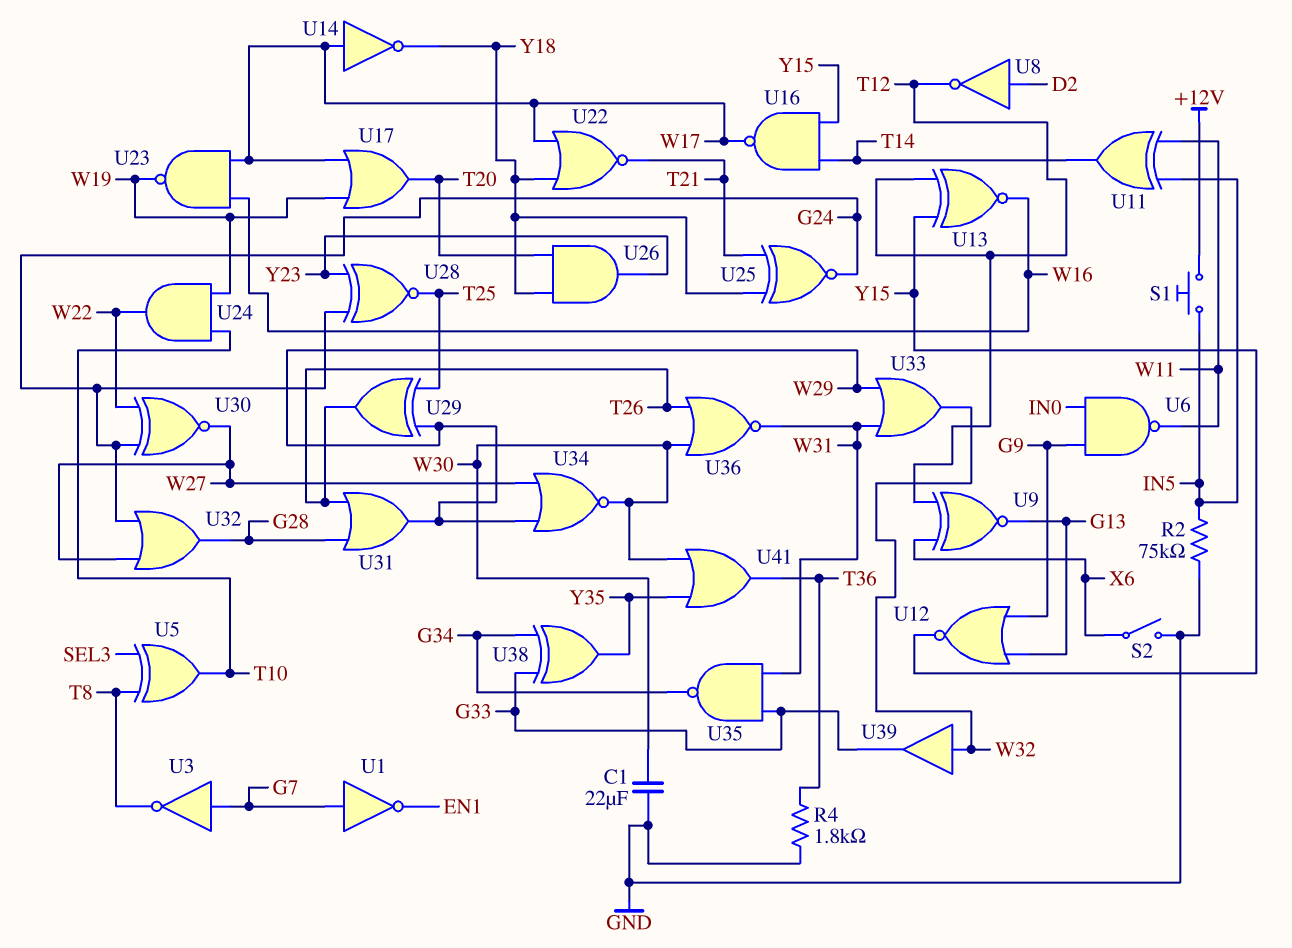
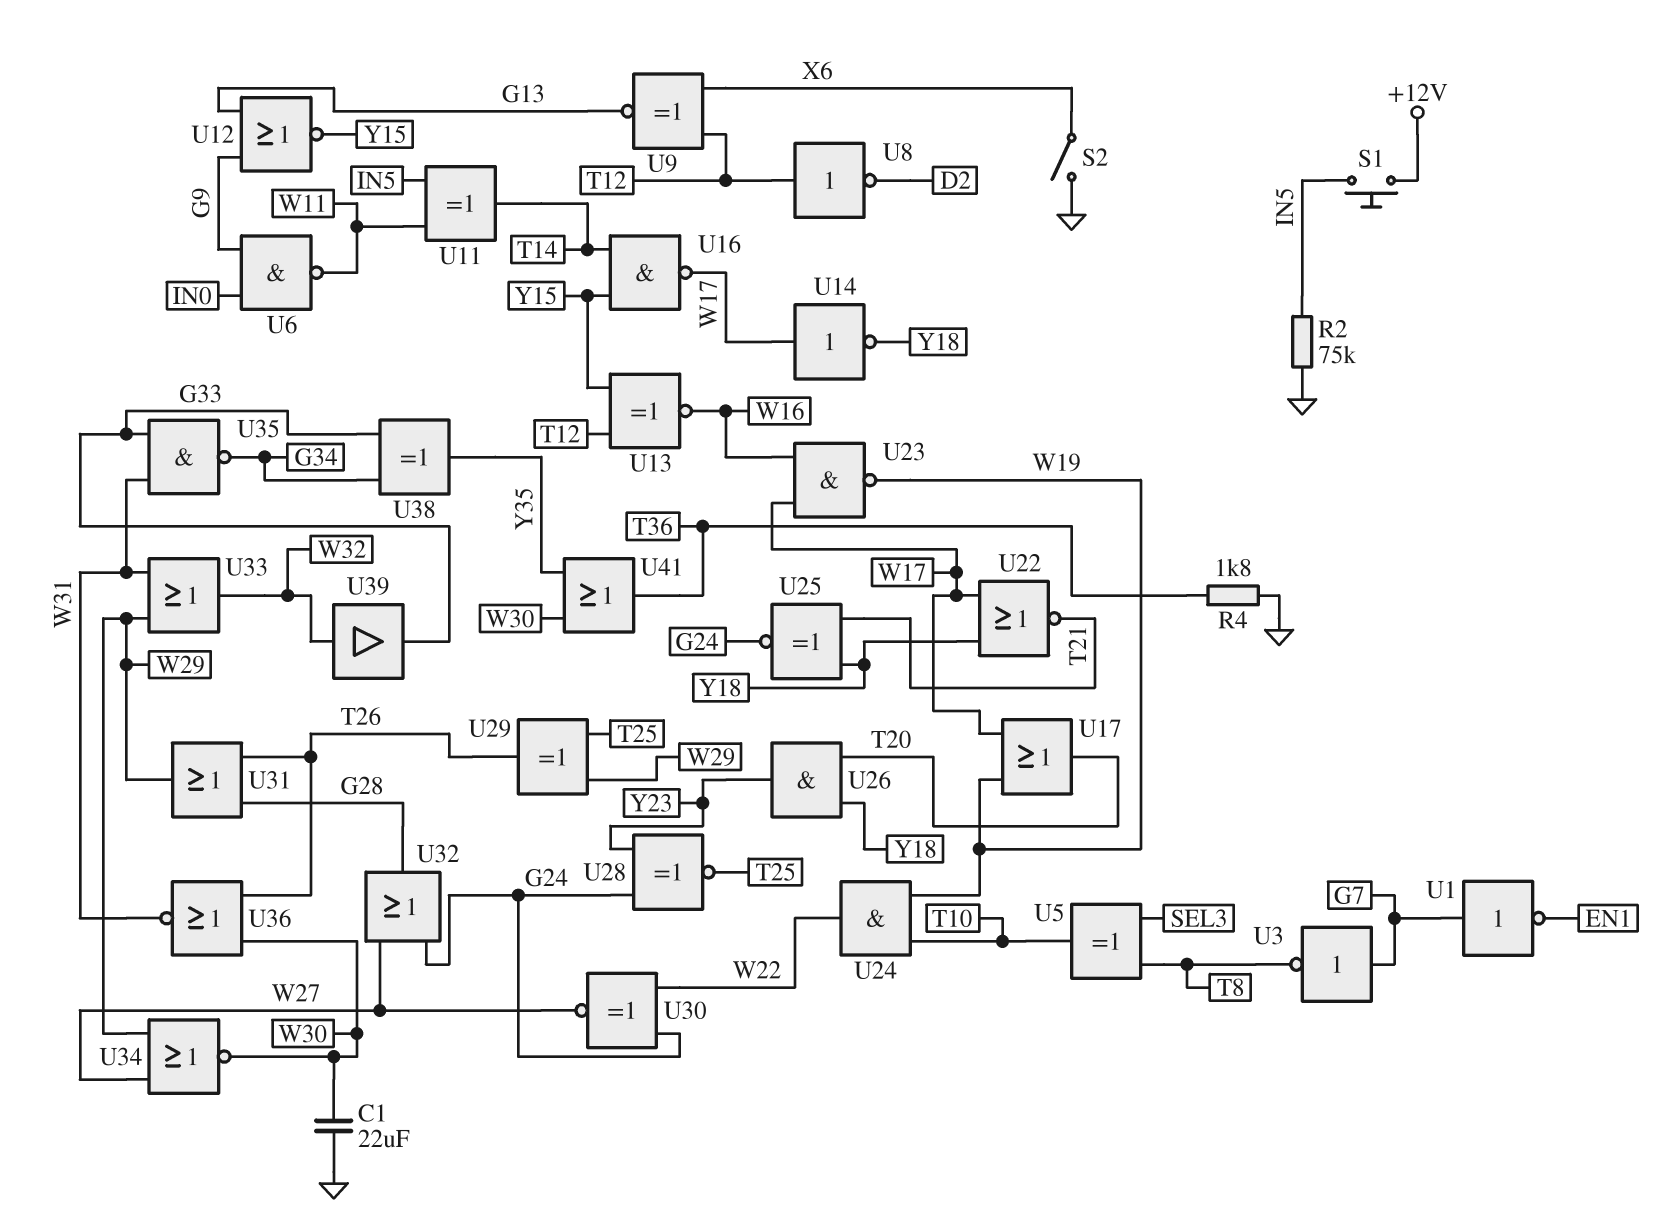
U8: NOT (in D2, out T12) -> NOT (in T12, out D2)

